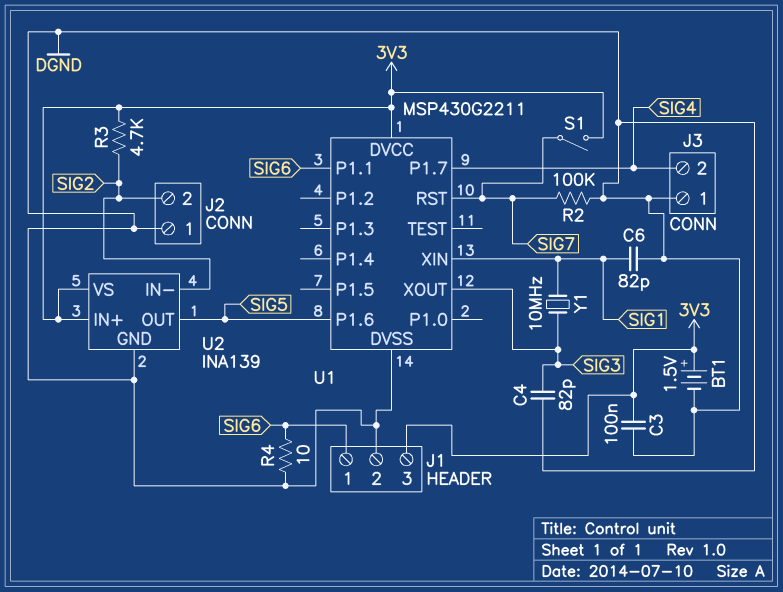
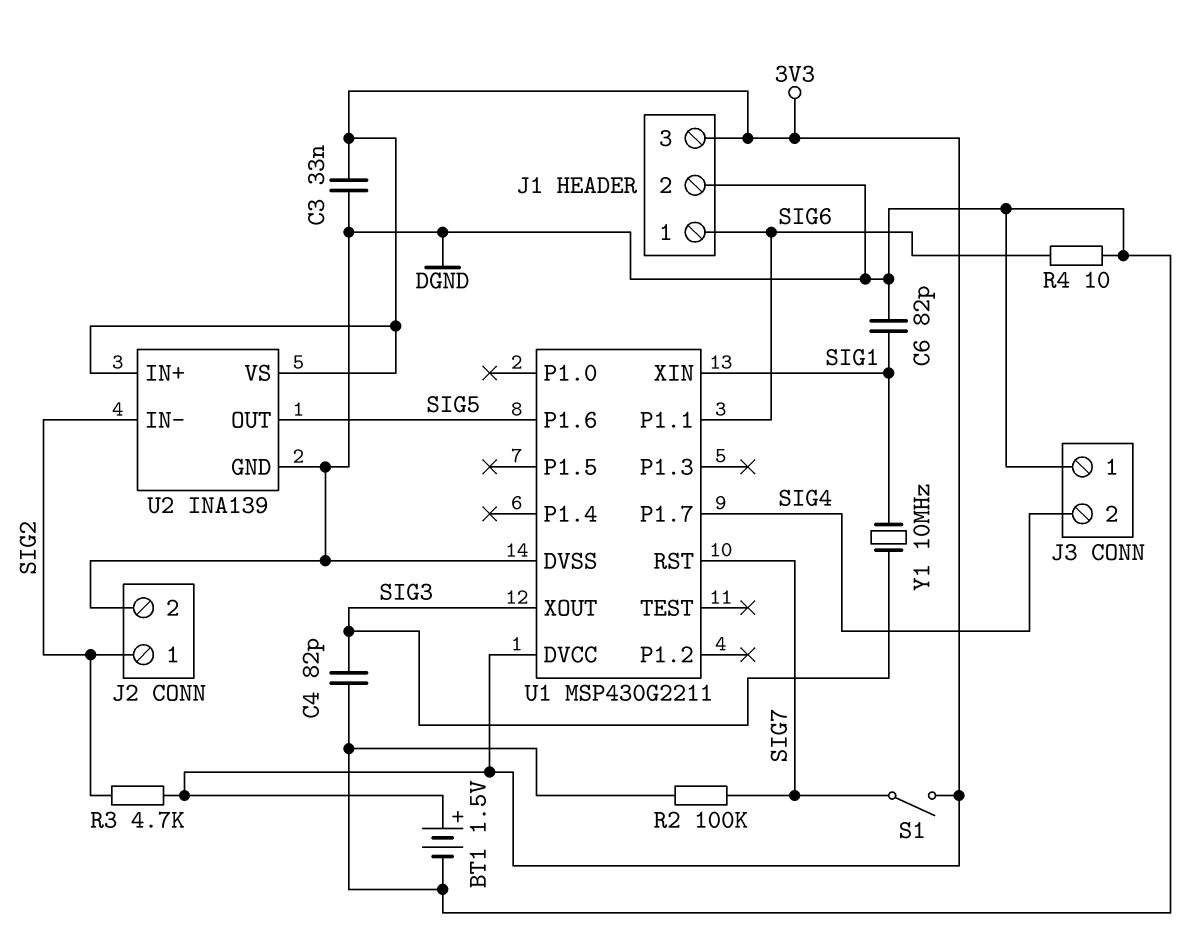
C3: 100nF (3V3, DGND) -> 33nF (3V3, DGND)
J2 pin 1: DGND -> SIG2
J2 pin 2: SIG2 -> DGND

